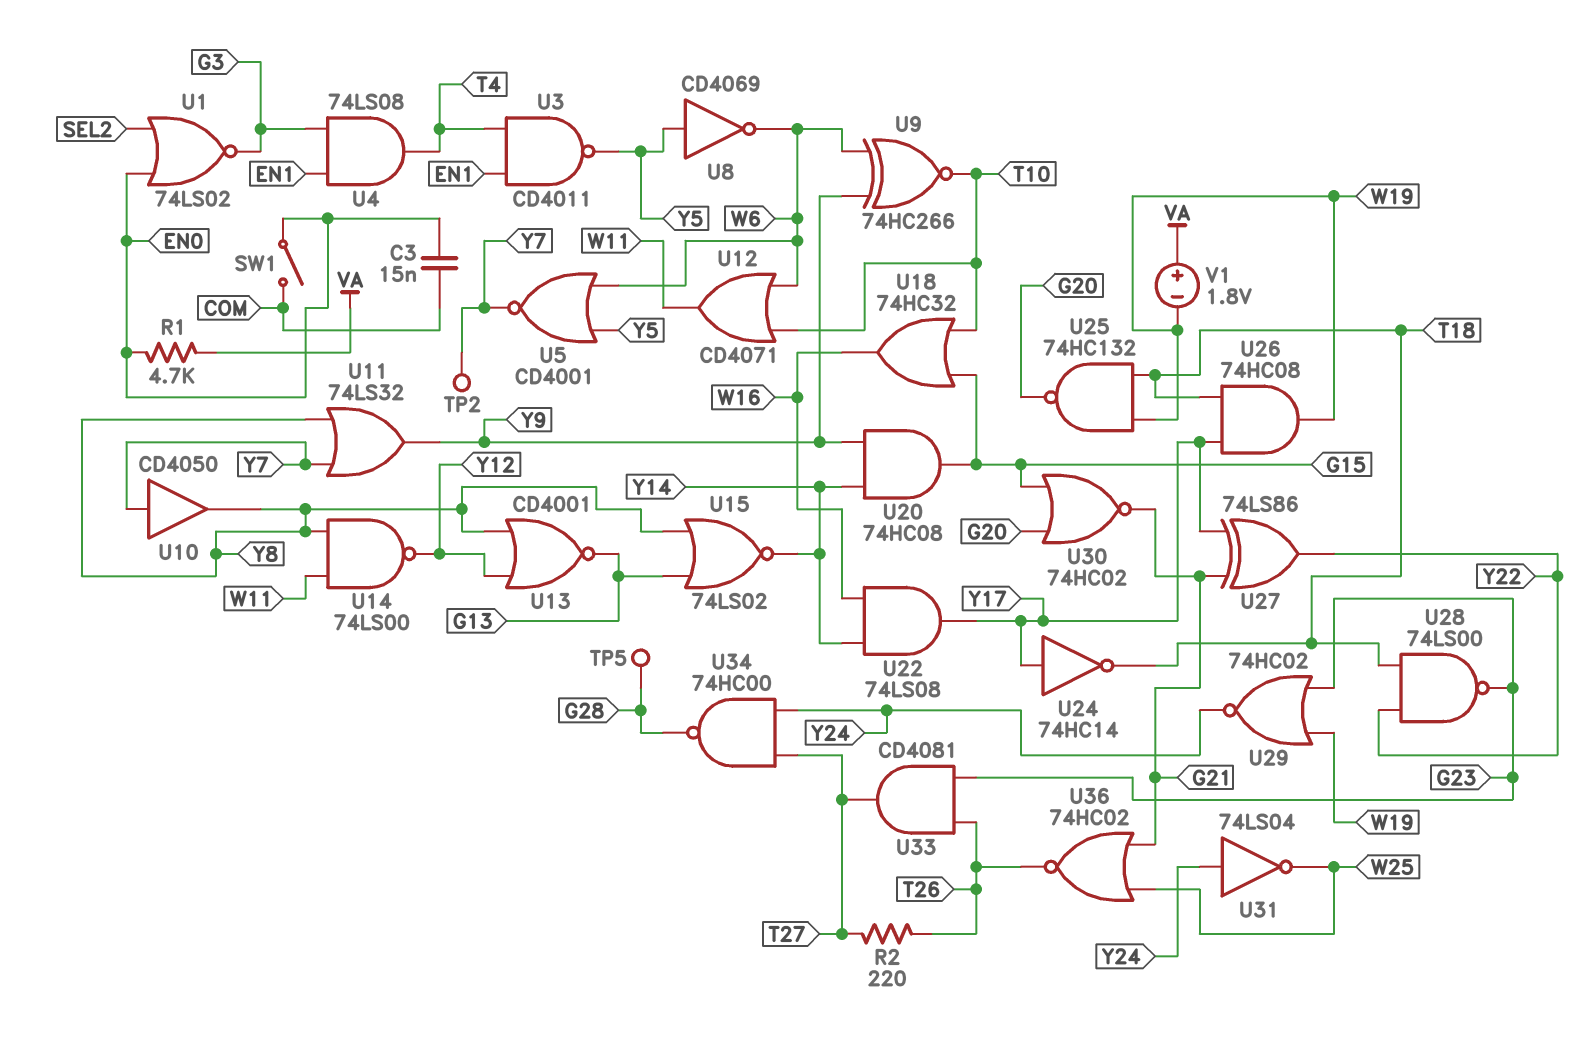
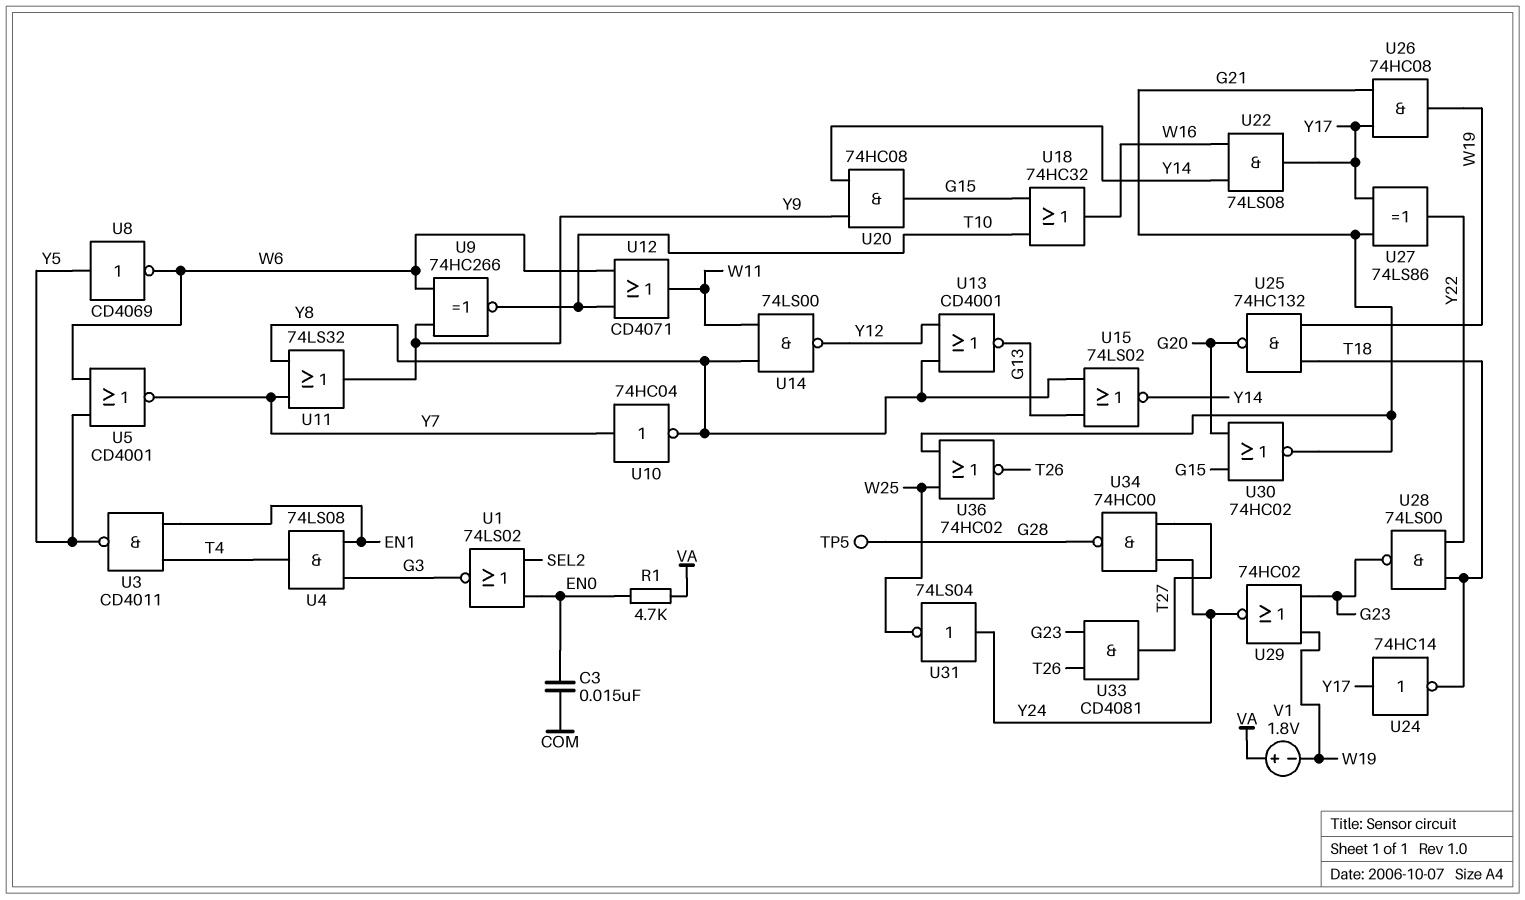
R2: 220 (T26, T27) -> none
SW1: switch (COM, EN0) -> none
TP2: test point (Y7) -> none
U10: buffer CD4050 (in Y7, out Y8) -> NOT 74HC04 (in Y7, out Y8)
U26: AND 74HC08 (in T18, in Y17, out W19) -> AND 74HC08 (in G21, in Y17, out W19)

